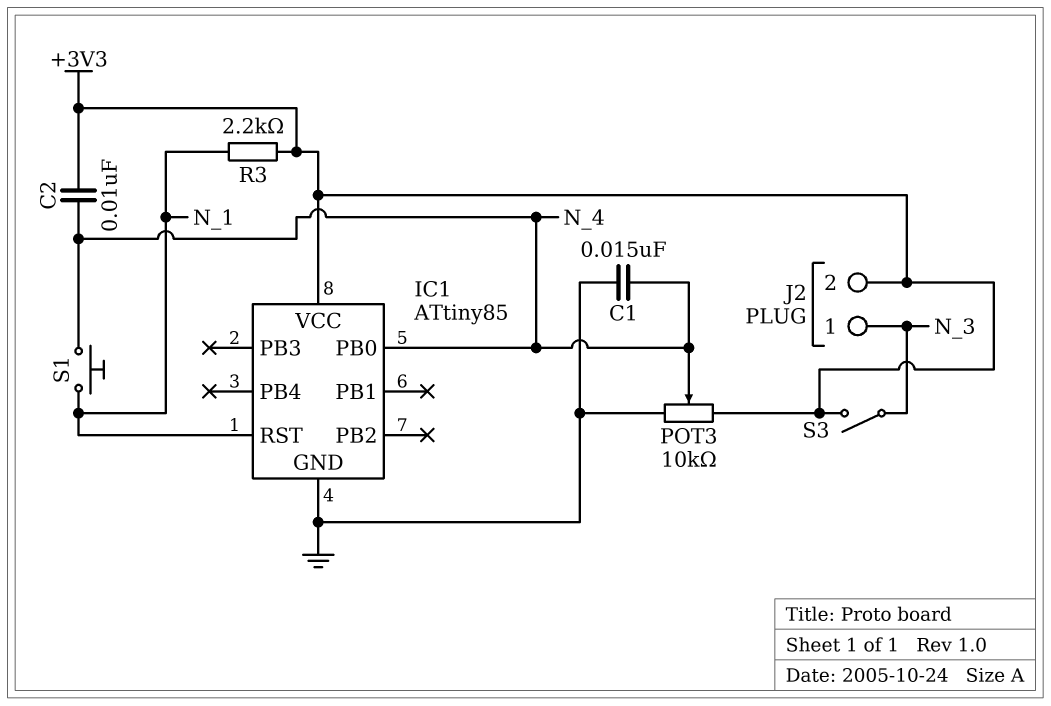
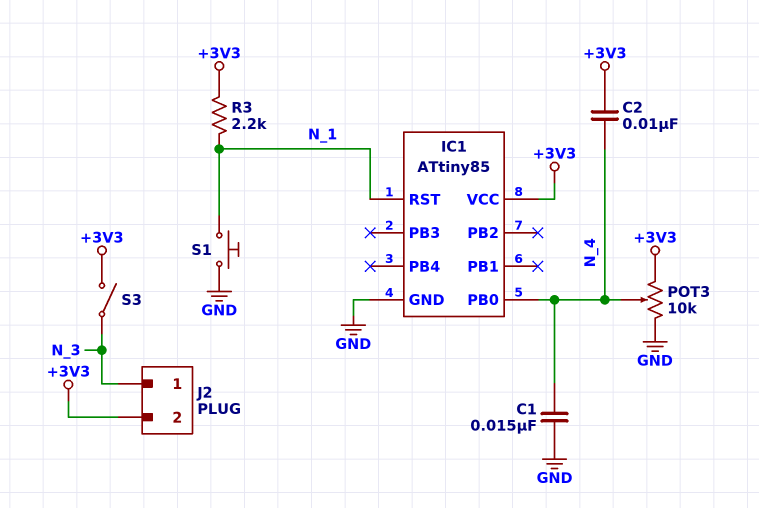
S1: button (N_1, N_4) -> button (GND, N_1)

